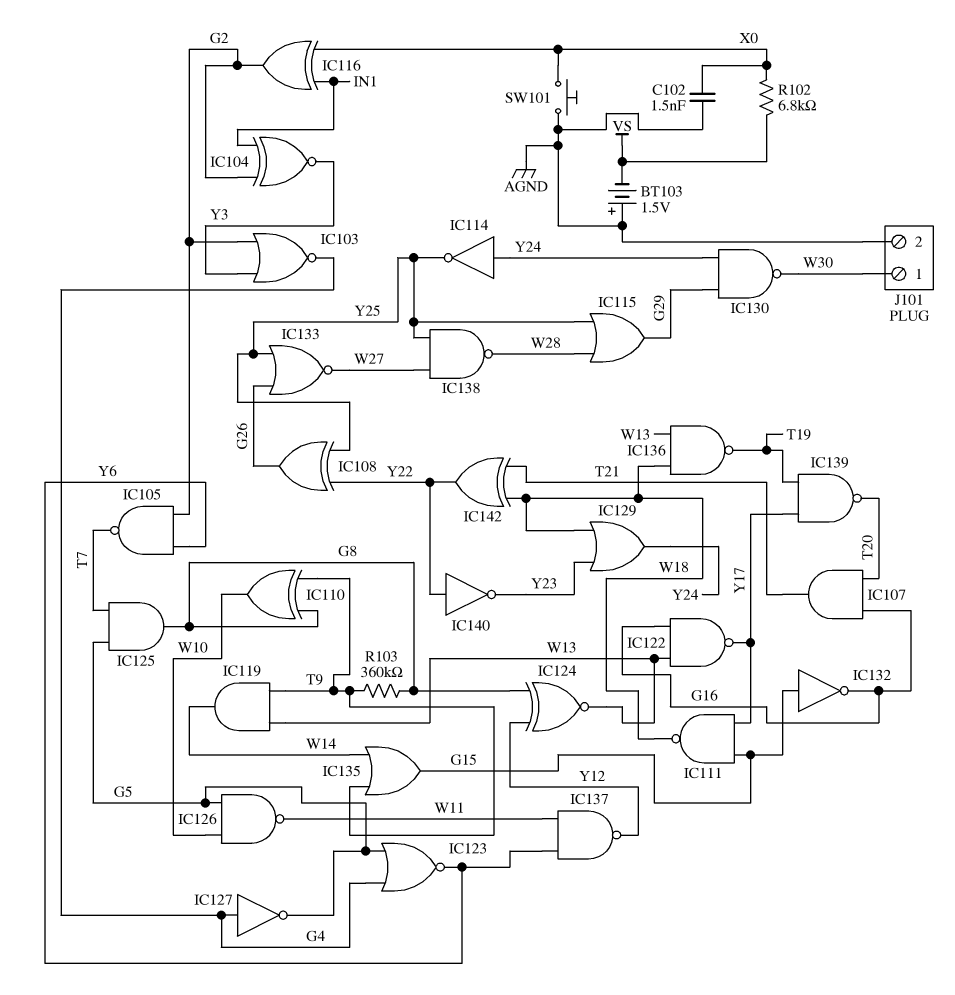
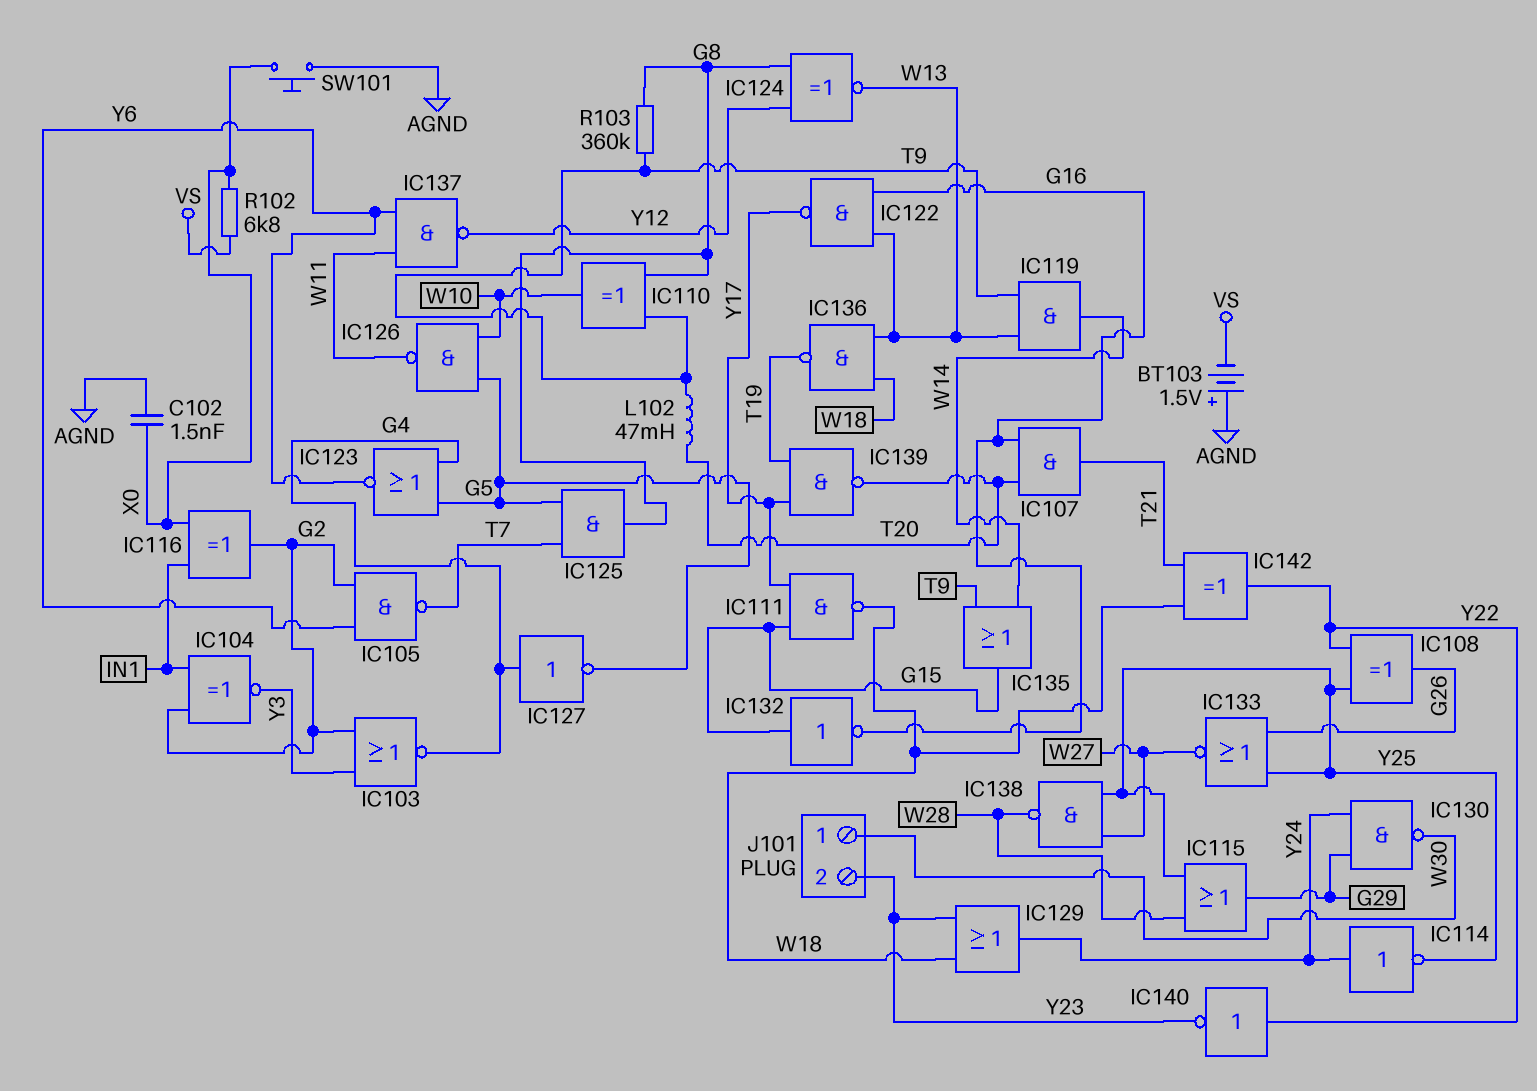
J101 pin 2: AGND -> Y23
L102: none -> 47mH (T9, T20)

